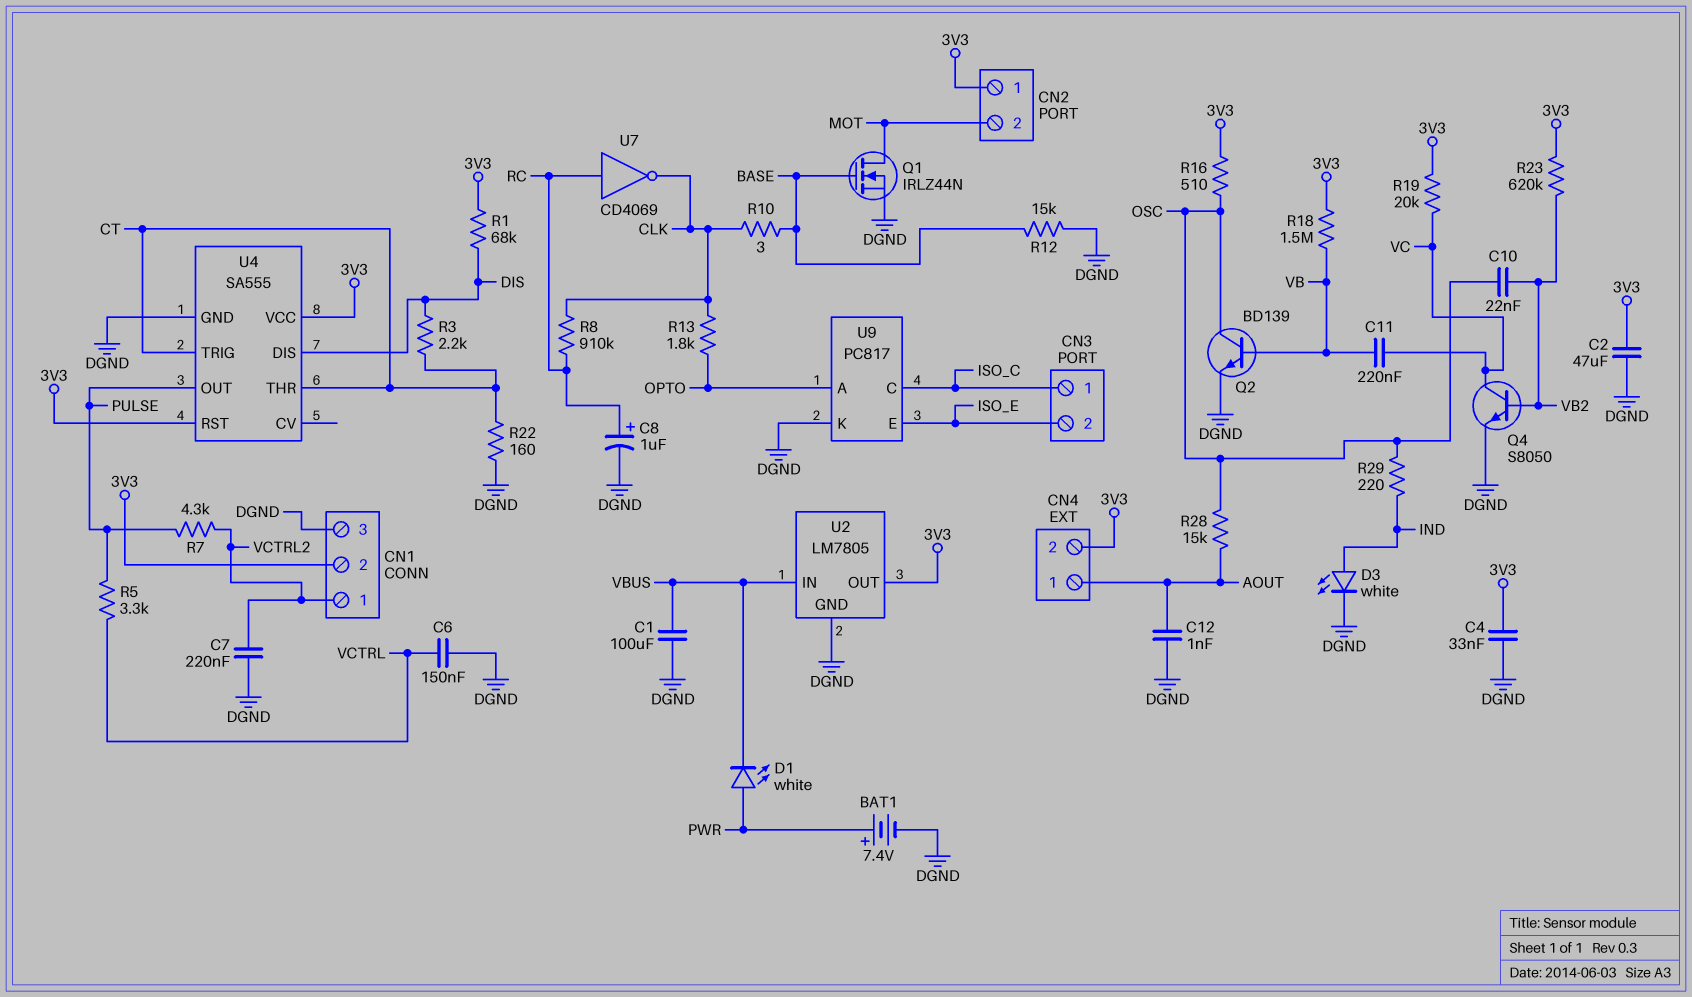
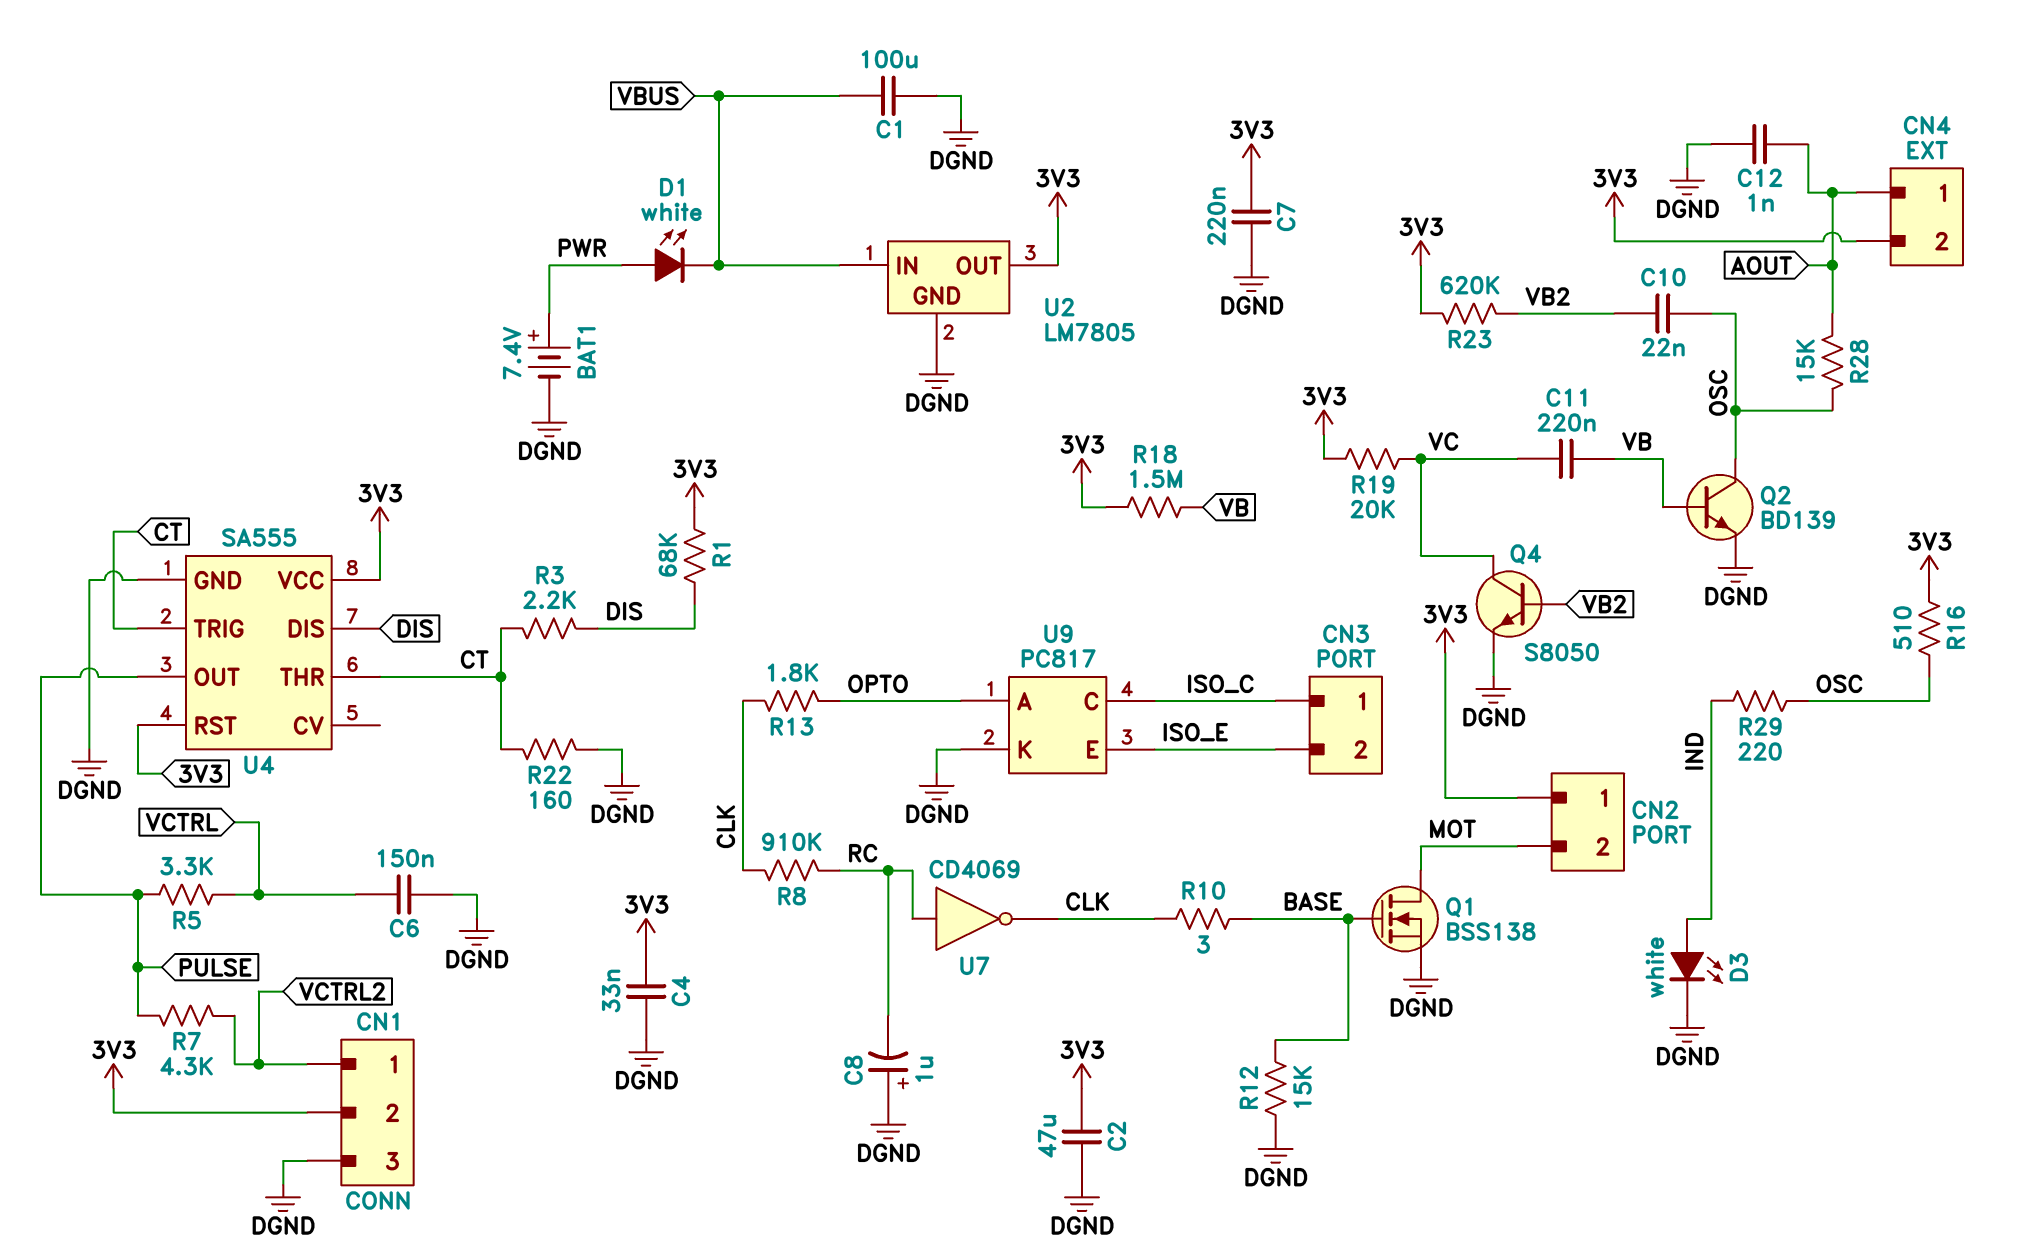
C7: 220nF (DGND, VCTRL2) -> 220nF (3V3, DGND)
C8: 1uF (plus RC, minus DGND) -> 1uF (plus DGND, minus RC)
Q1: NMOS IRLZ44N (G BASE, D MOT, S DGND) -> NMOS BSS138 (G BASE, D MOT, S DGND)

